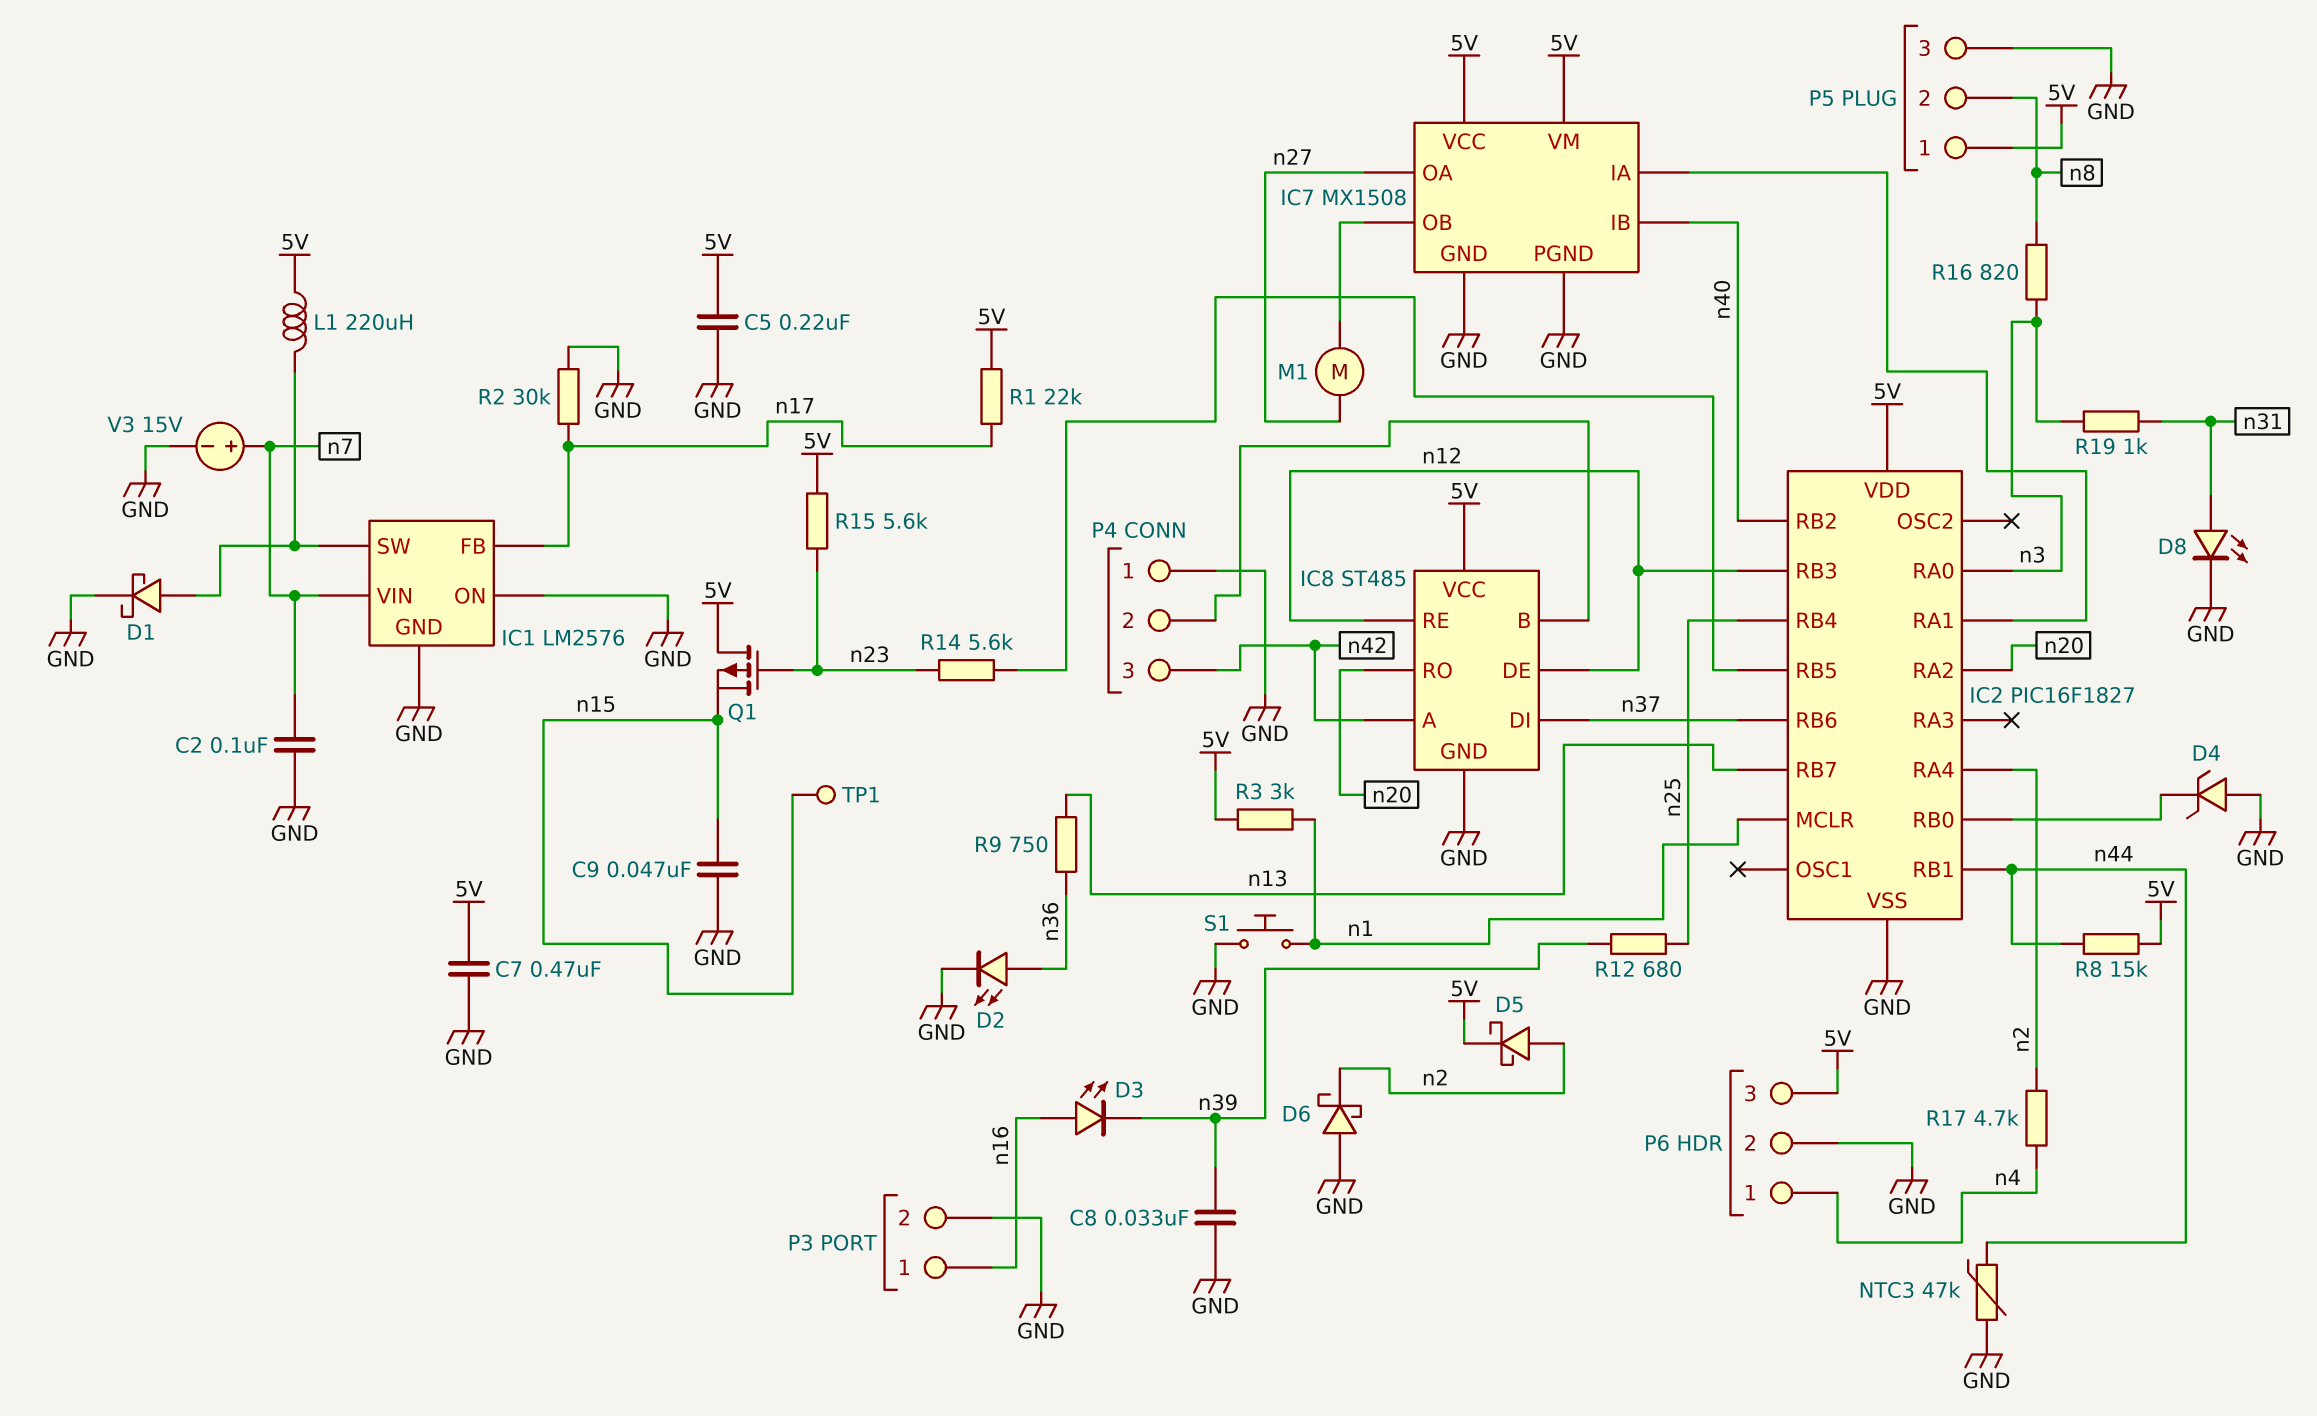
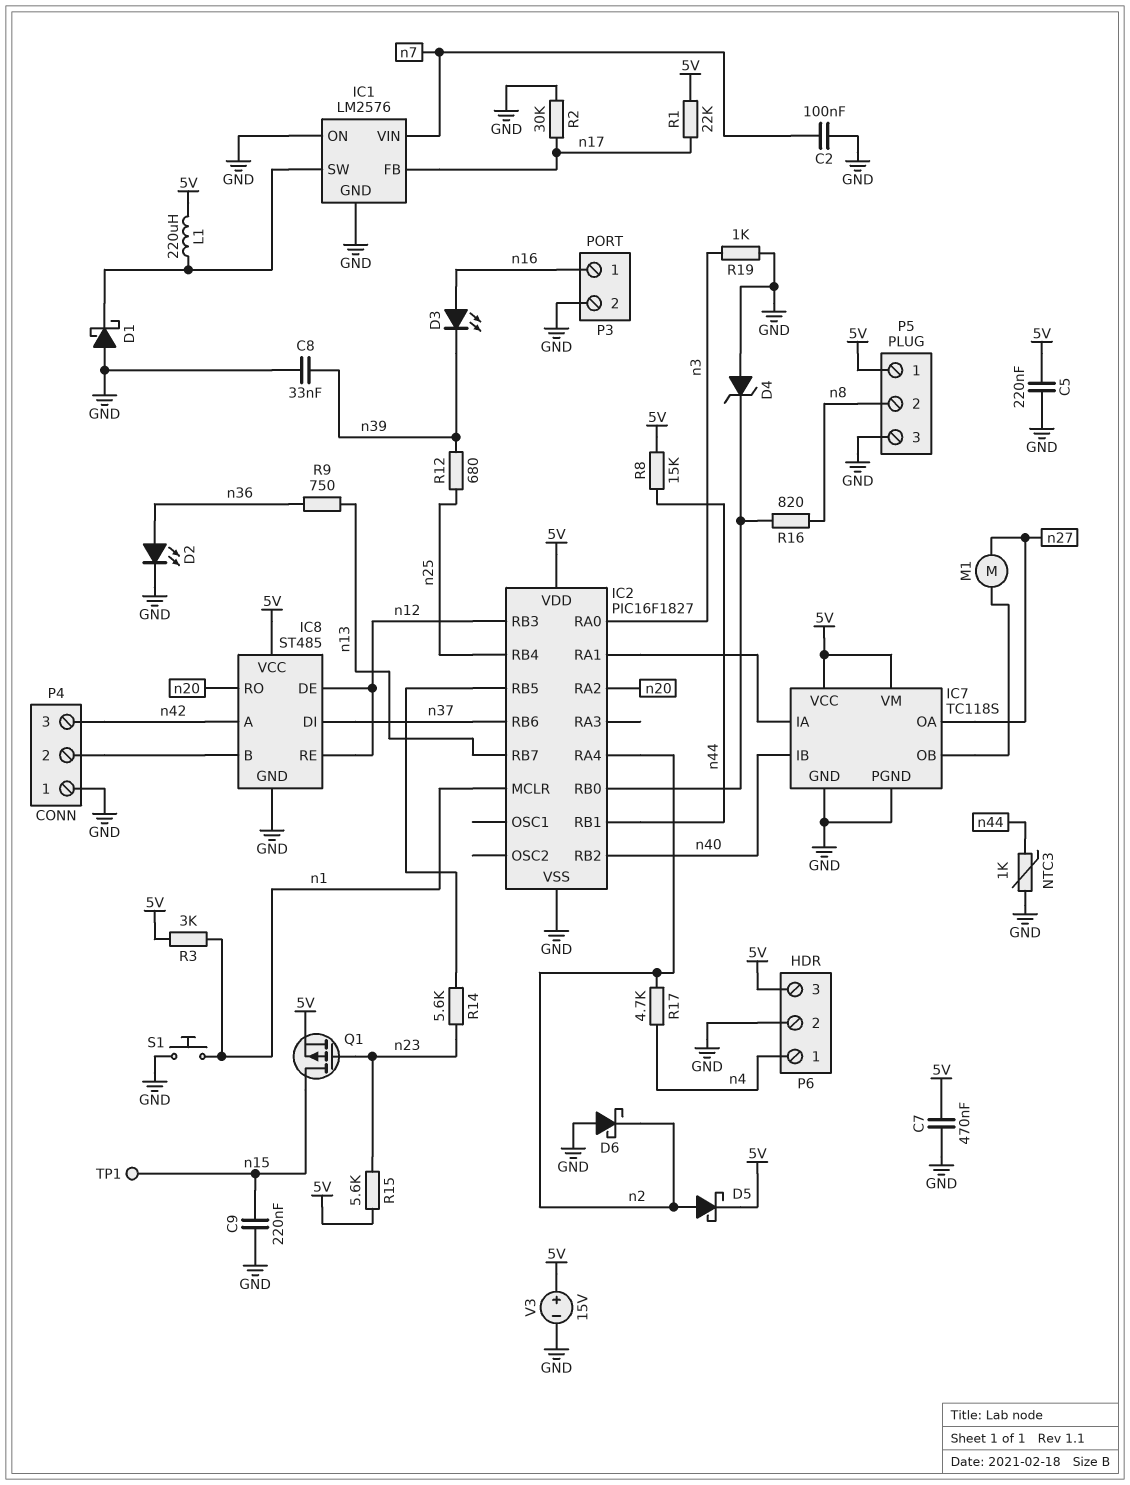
C9: 47nF (GND, n15) -> 220nF (GND, n15)
D1: schottky (A IC1/SW, K GND) -> schottky (A GND, K IC1/SW)
D8: LED (A n31, K GND) -> none
IC7: MX1508 -> TC118S
NTC3: 47k (GND, n44) -> 1k (GND, n44)
Q1: PMOS (G n23, D 5V, S n15) -> PMOS (G n23, D n15, S 5V)
R16: 820 (n3, n8) -> 820 (IC2/RB0, n8)
R19: 1k (n3, n31) -> 1k (GND, n3)
V3: 15V (plus n7, minus GND) -> 15V (plus 5V, minus GND)

